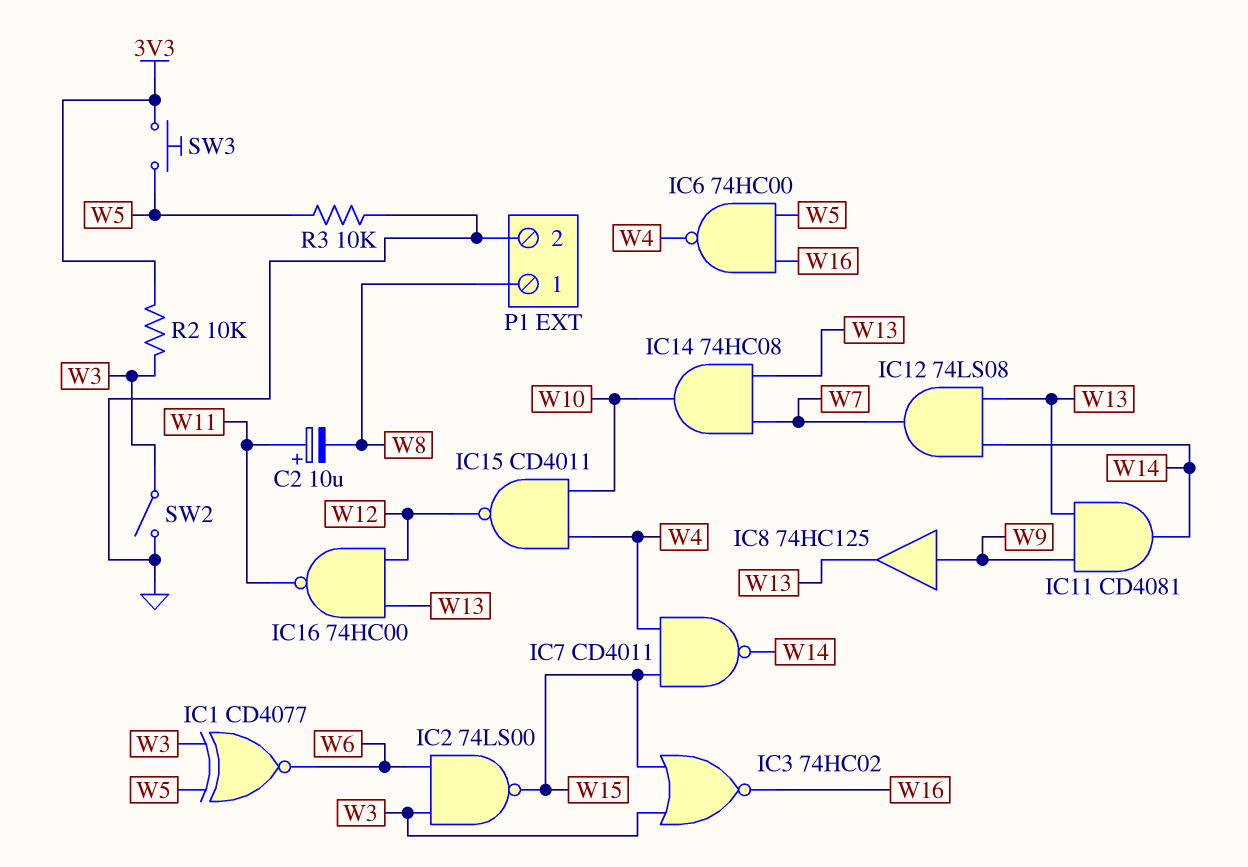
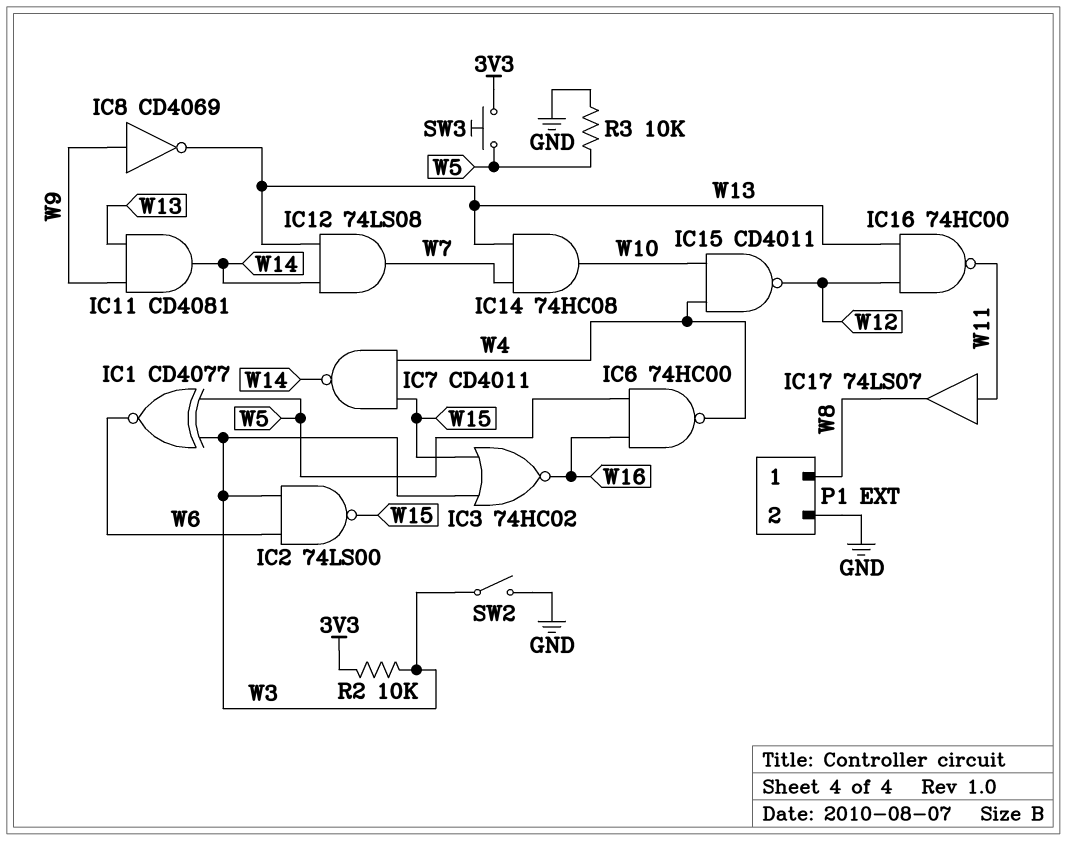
C2: 10uF (plus W11, minus W8) -> none
IC8: buffer 74HC125 (in W9, out W13) -> NOT CD4069 (in W9, out W13)
IC17: none -> buffer 74LS07 (in W11, out W8)

